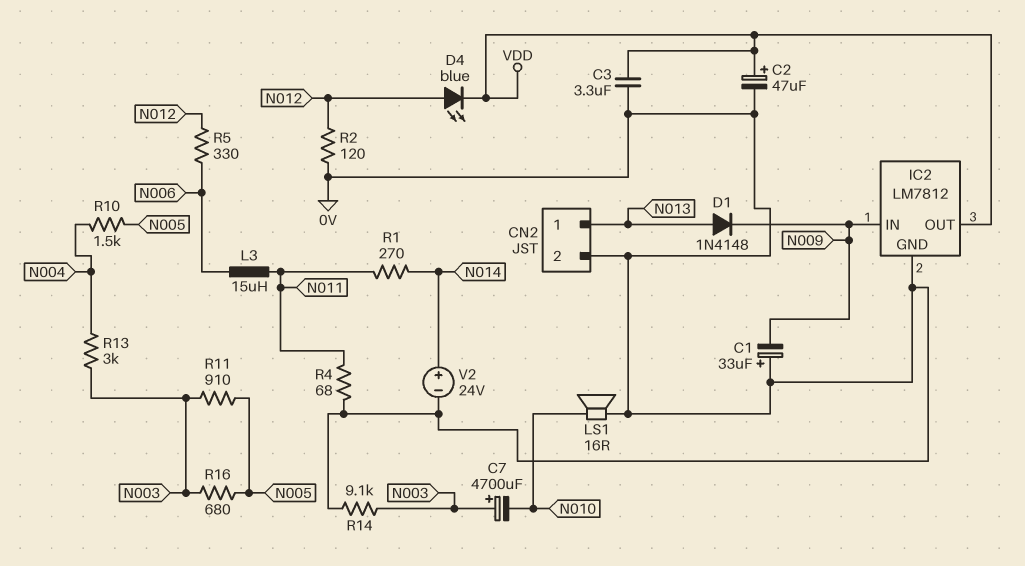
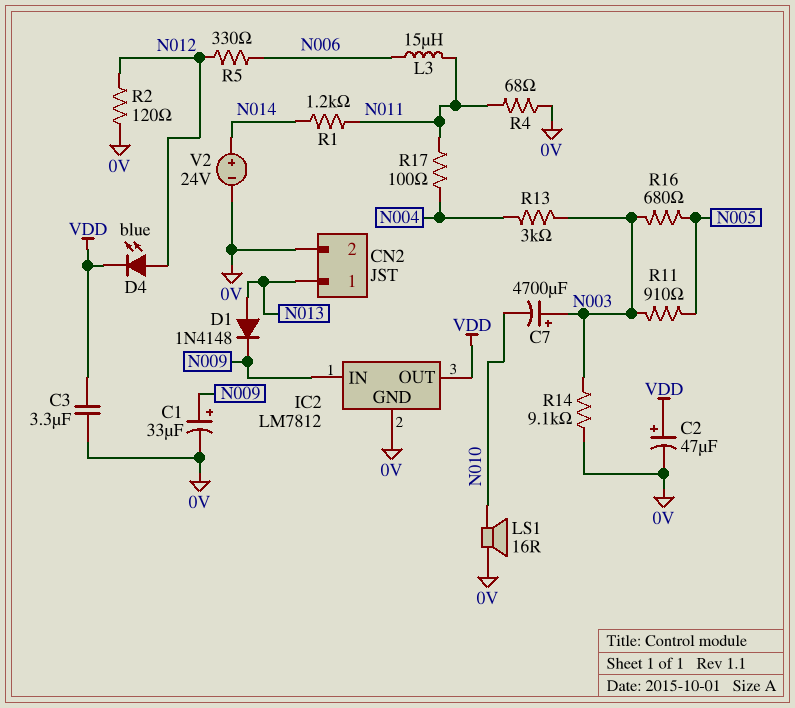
C1: 33uF (plus 0V, minus N009) -> 33uF (plus N009, minus 0V)
R1: 270 (N011, N014) -> 1.2k (N011, N014)
R10: 1.5k (N004, N005) -> none
R17: none -> 100 (N004, N011)

